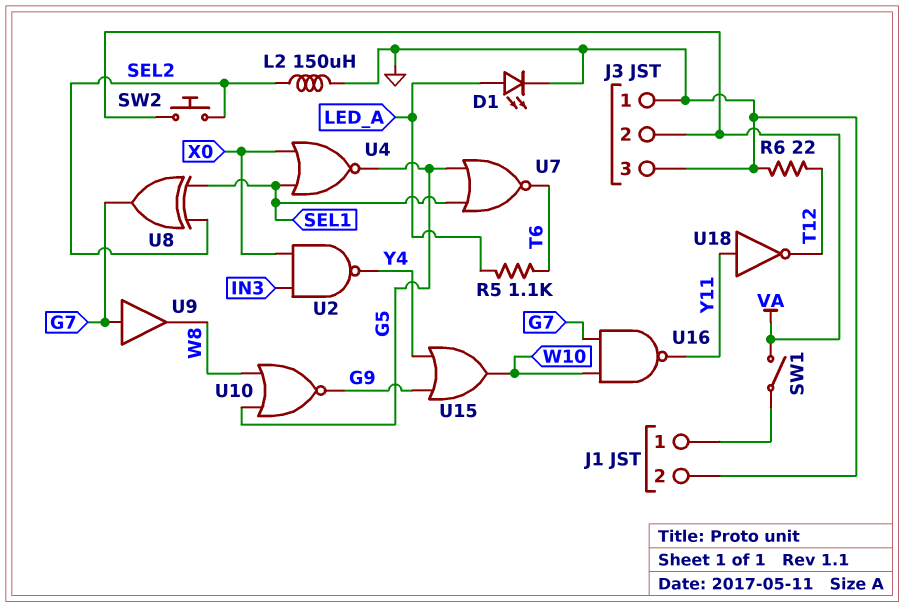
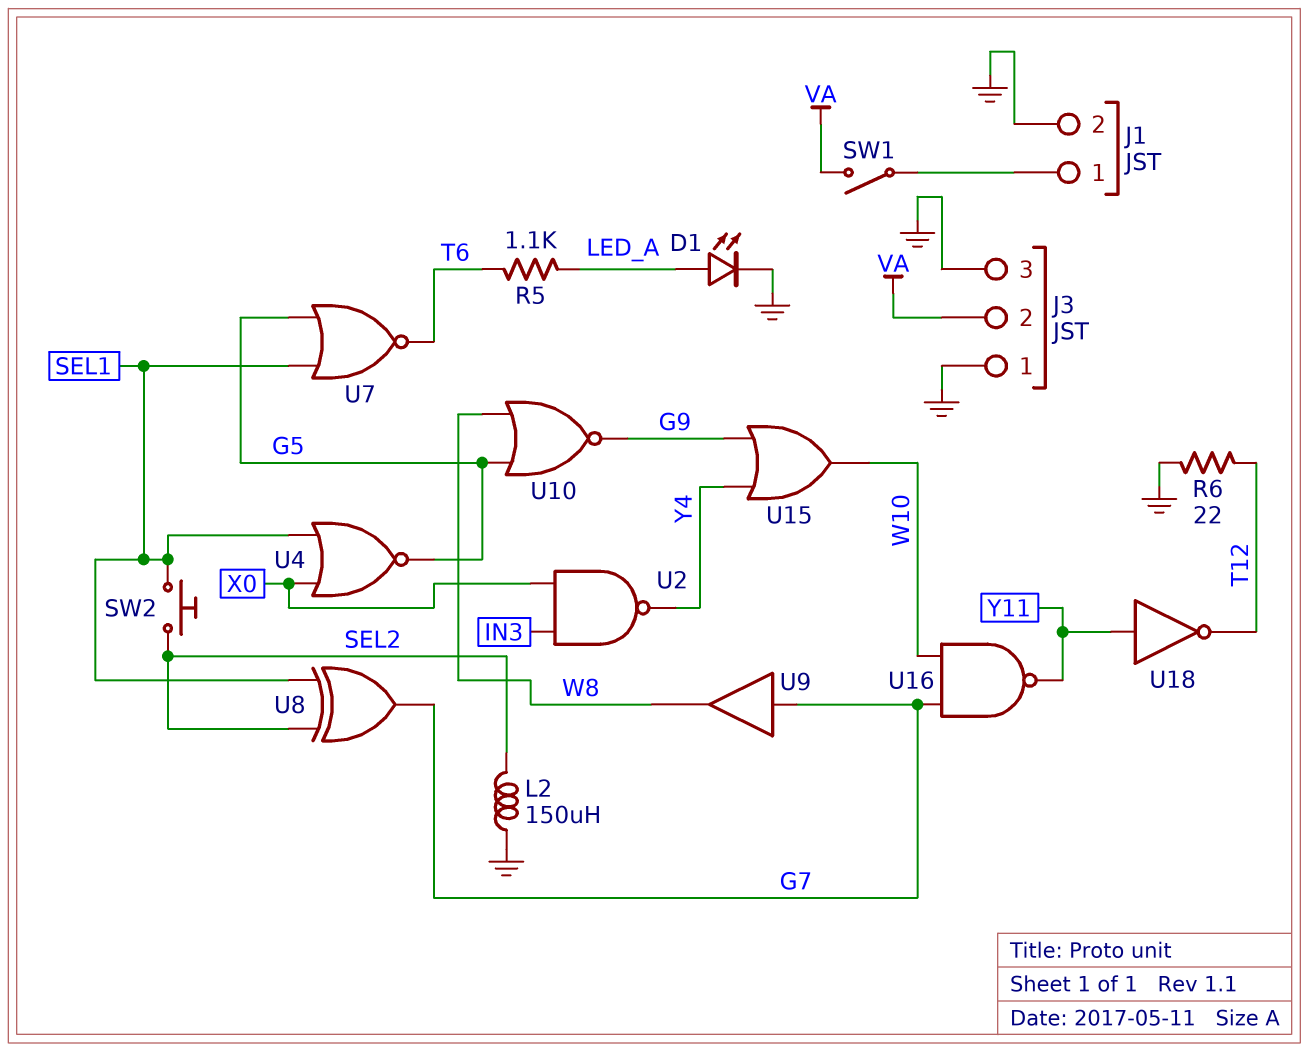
SW2: button (SEL2, VA) -> button (SEL1, SEL2)

